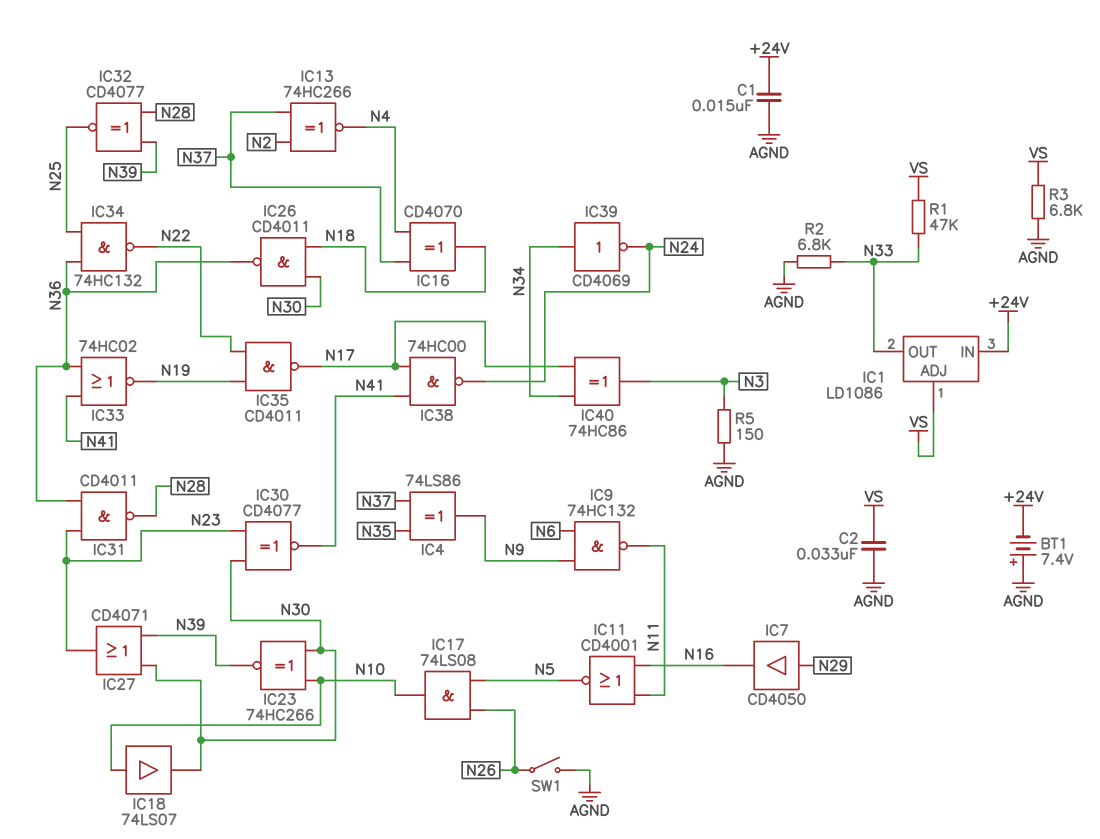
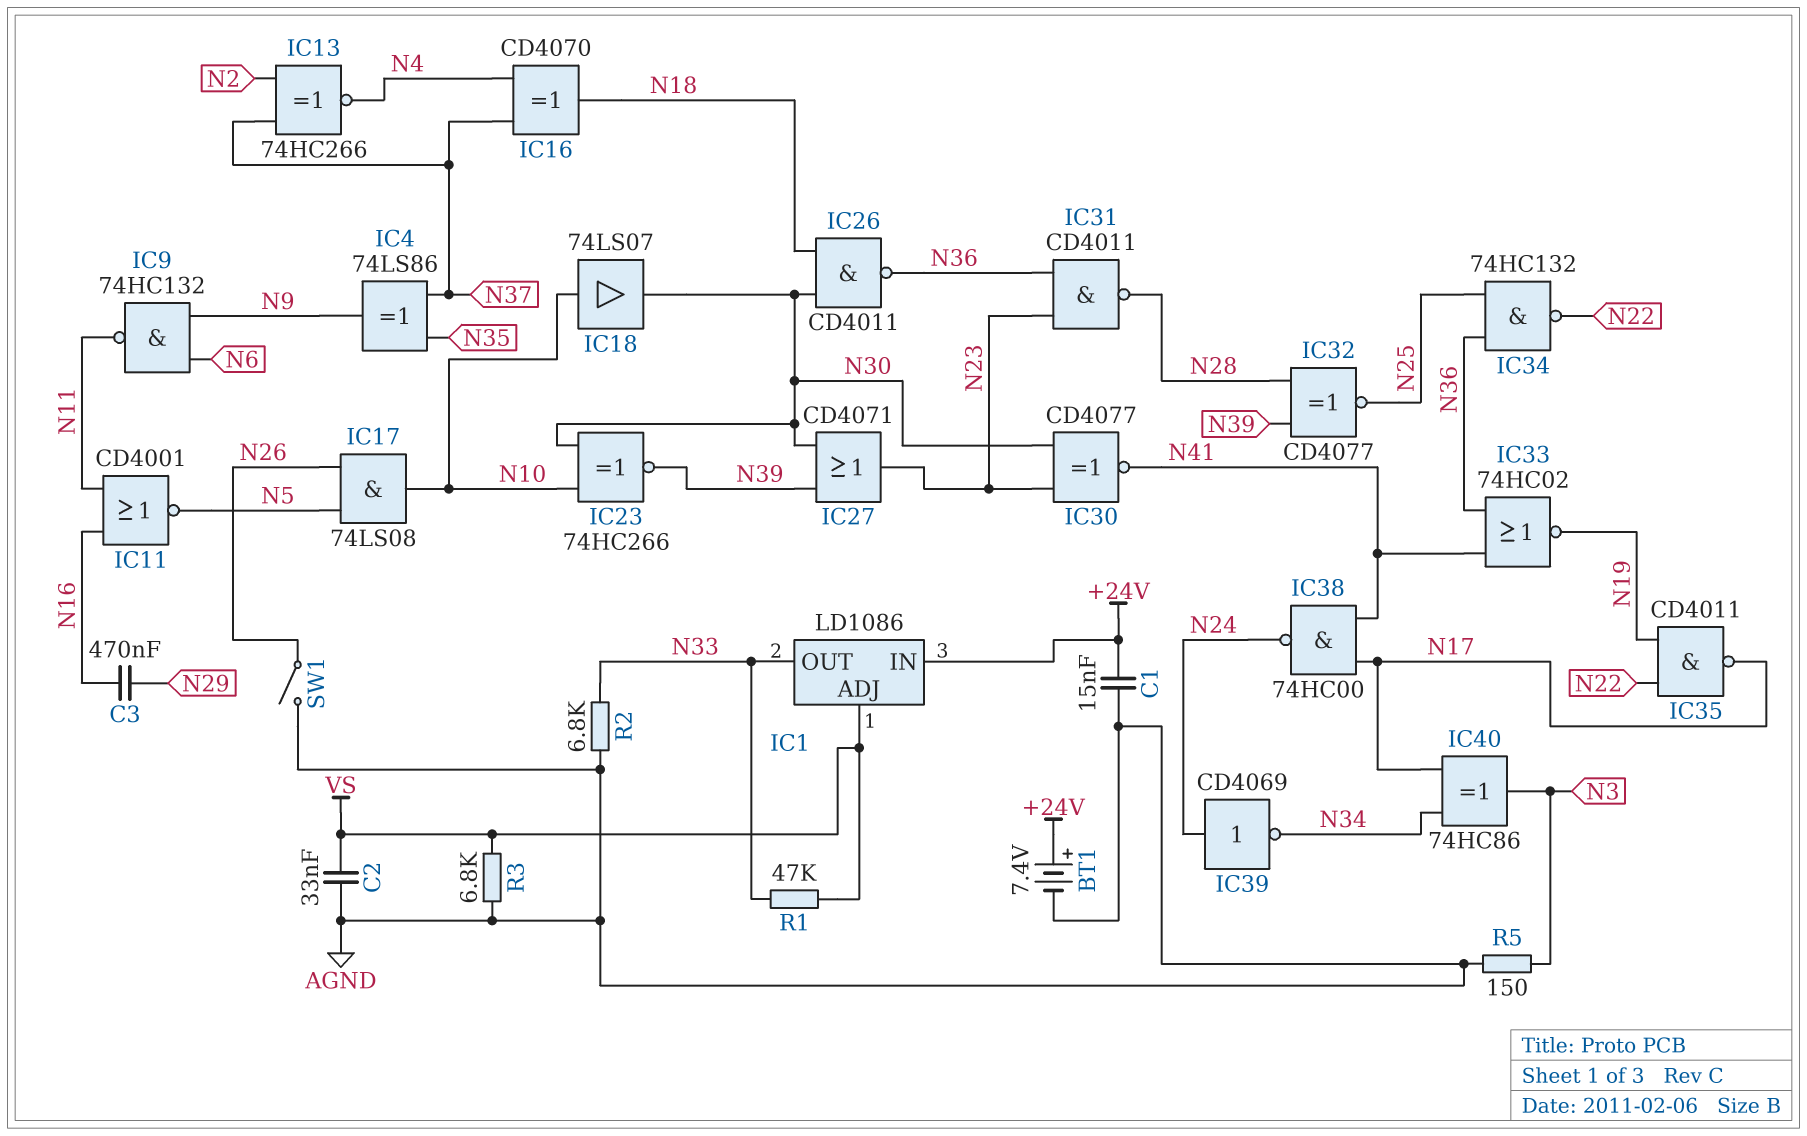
BT1: 7.4V (plus AGND, minus +24V) -> 7.4V (plus +24V, minus AGND)
C3: none -> 470nF (N16, N29)
IC7: buffer CD4050 (in N29, out N16) -> none
IC39: NOT CD4069 (in N34, out N24) -> NOT CD4069 (in N24, out N34)

